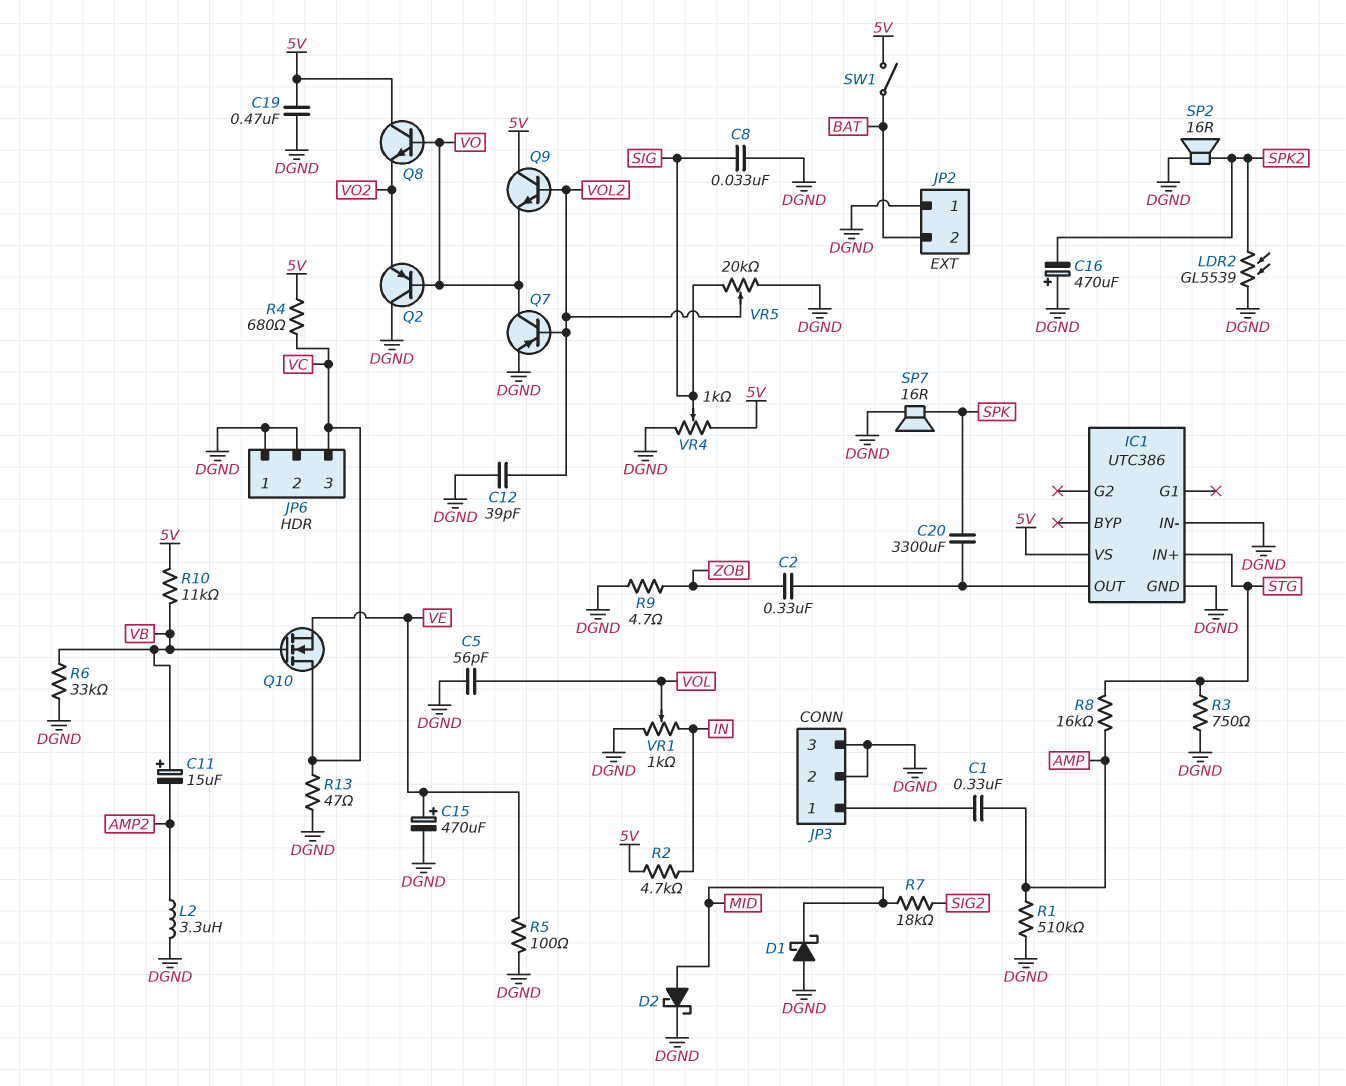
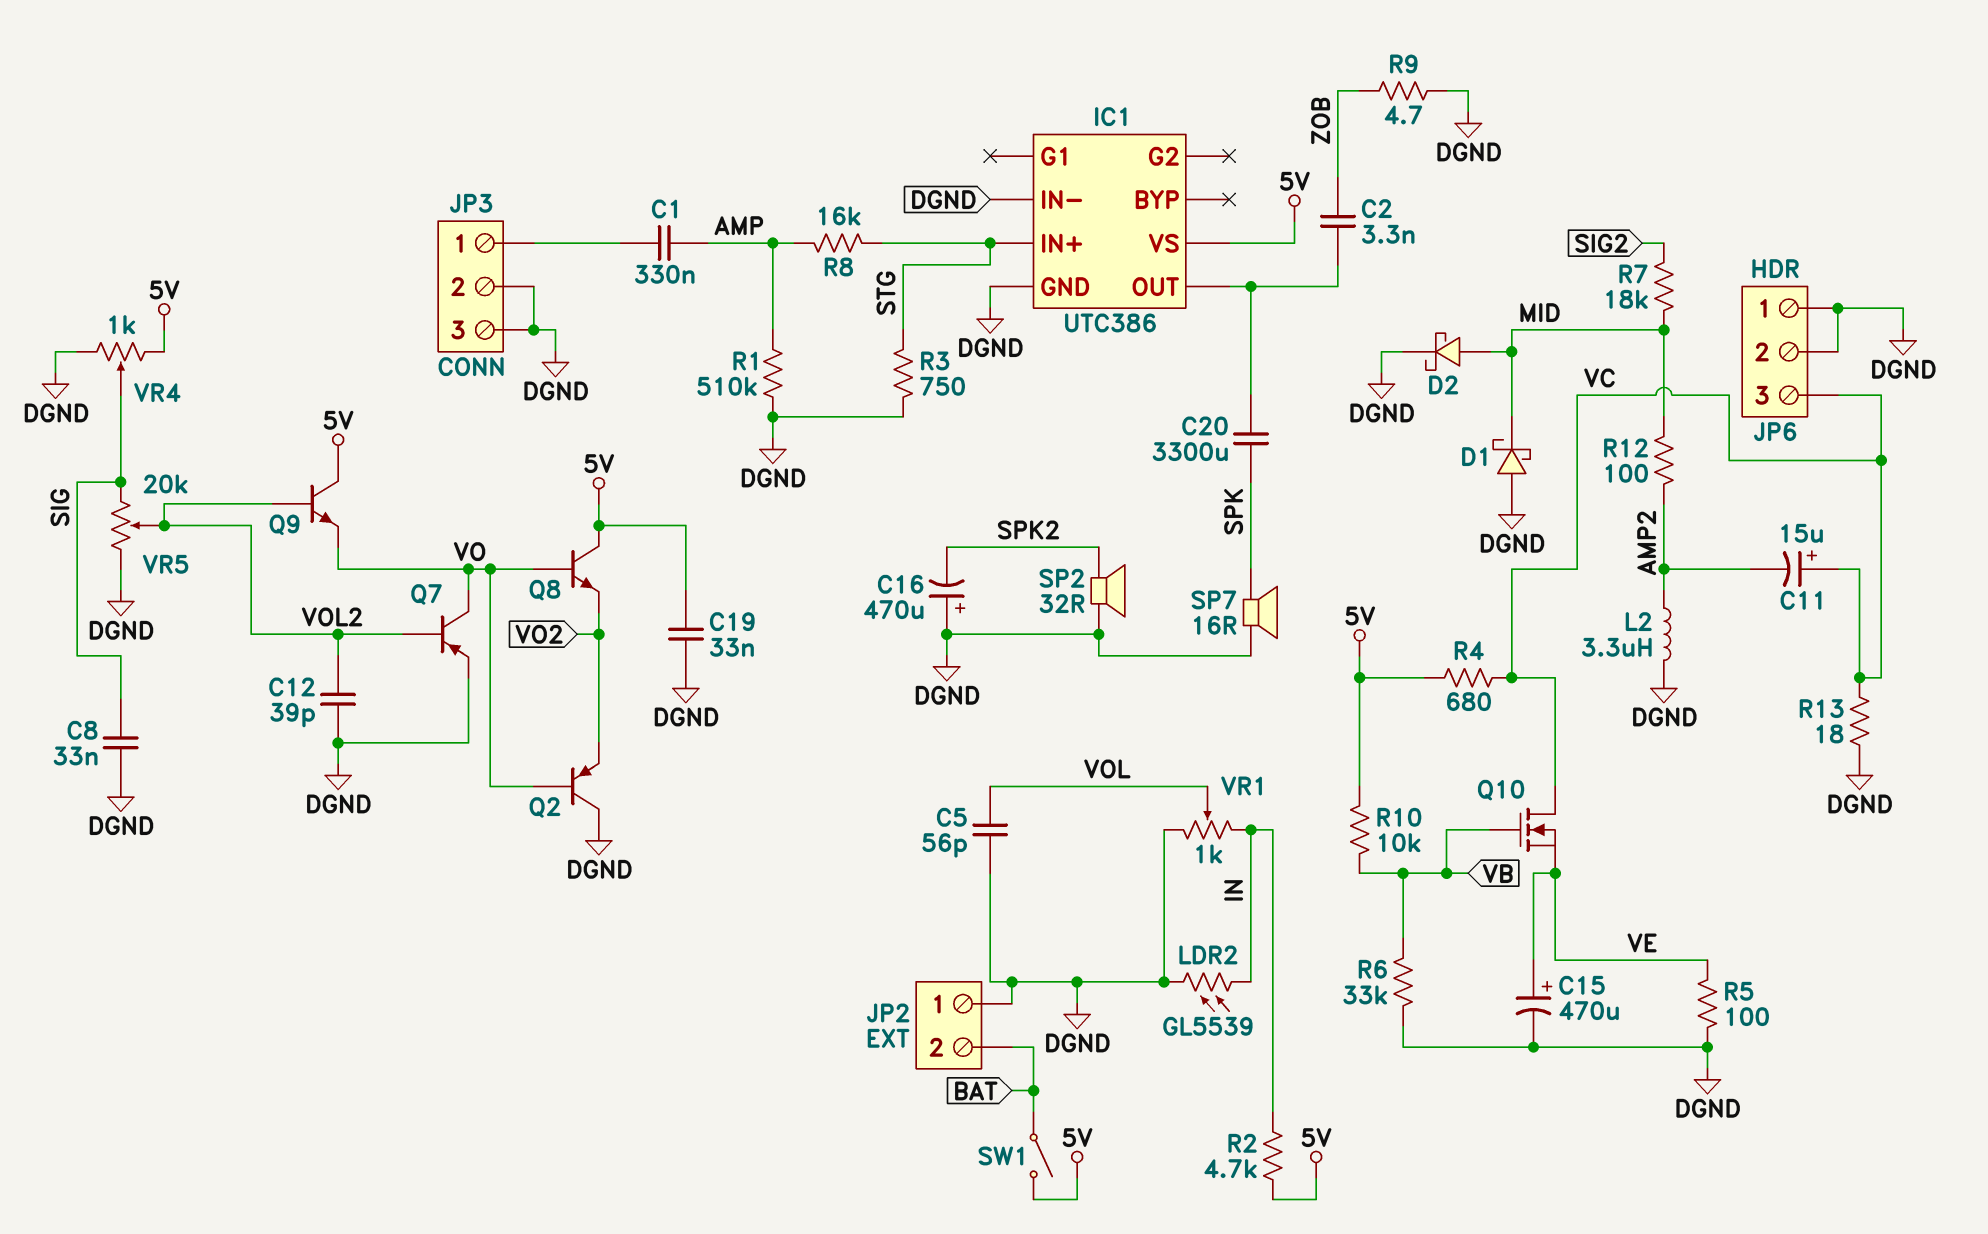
C2: 330nF (IC1/OUT, ZOB) -> 3.3nF (IC1/OUT, ZOB)
C11: 15uF (plus VB, minus AMP2) -> 15uF (plus VC, minus AMP2)
C19: 470nF (5V, DGND) -> 33nF (5V, DGND)
LDR2: GL5539 (DGND, SPK2) -> GL5539 (DGND, IN)
R10: 11k (5V, VB) -> 10k (5V, VB)
R12: none -> 100 (AMP2, MID)
R13: 47 (DGND, VC) -> 18 (DGND, VC)
SP2: speaker 16R (DGND, SPK2) -> speaker 32R (DGND, SPK2)

